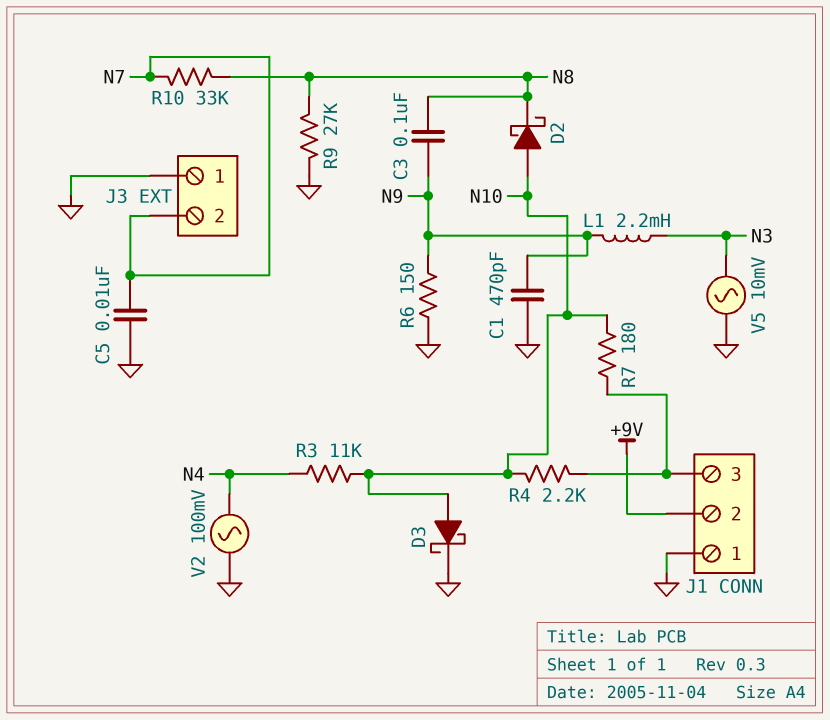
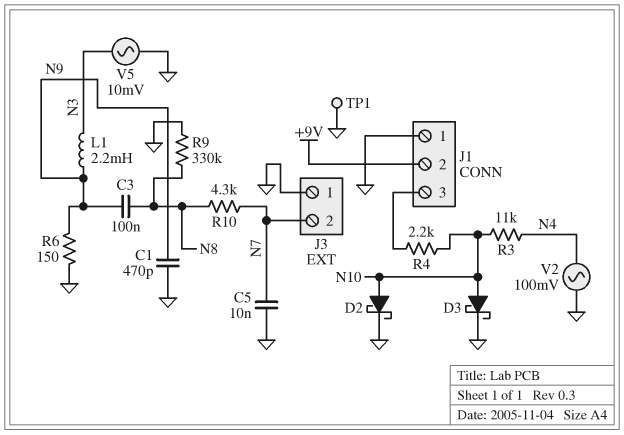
D2: schottky (A N10, K N8) -> schottky (A N10, K GND)
R7: 180 (J1/3, N10) -> none
R9: 27k (GND, N8) -> 330k (GND, N8)
R10: 33k (N7, N8) -> 4.3k (N7, N8)
TP1: none -> test point (GND)

